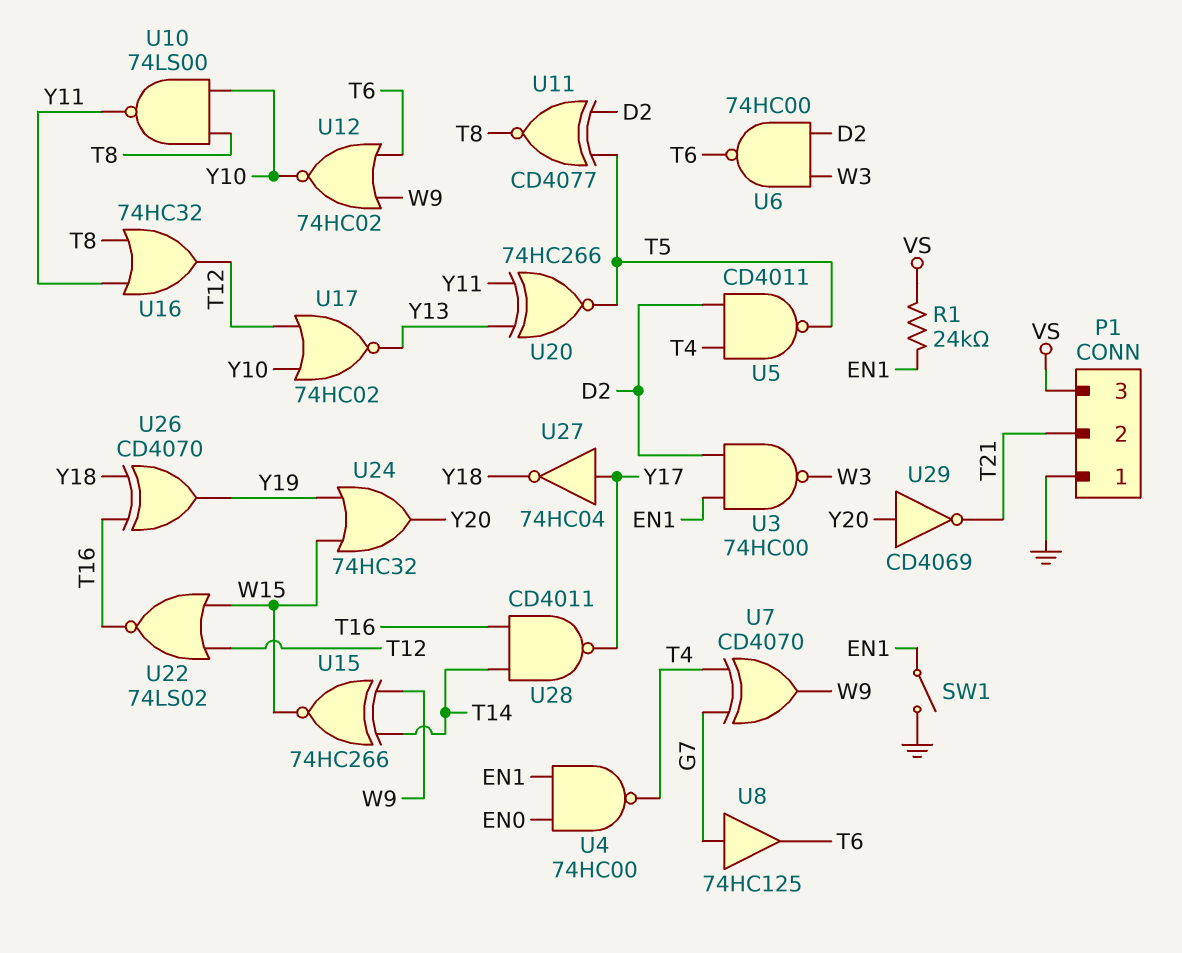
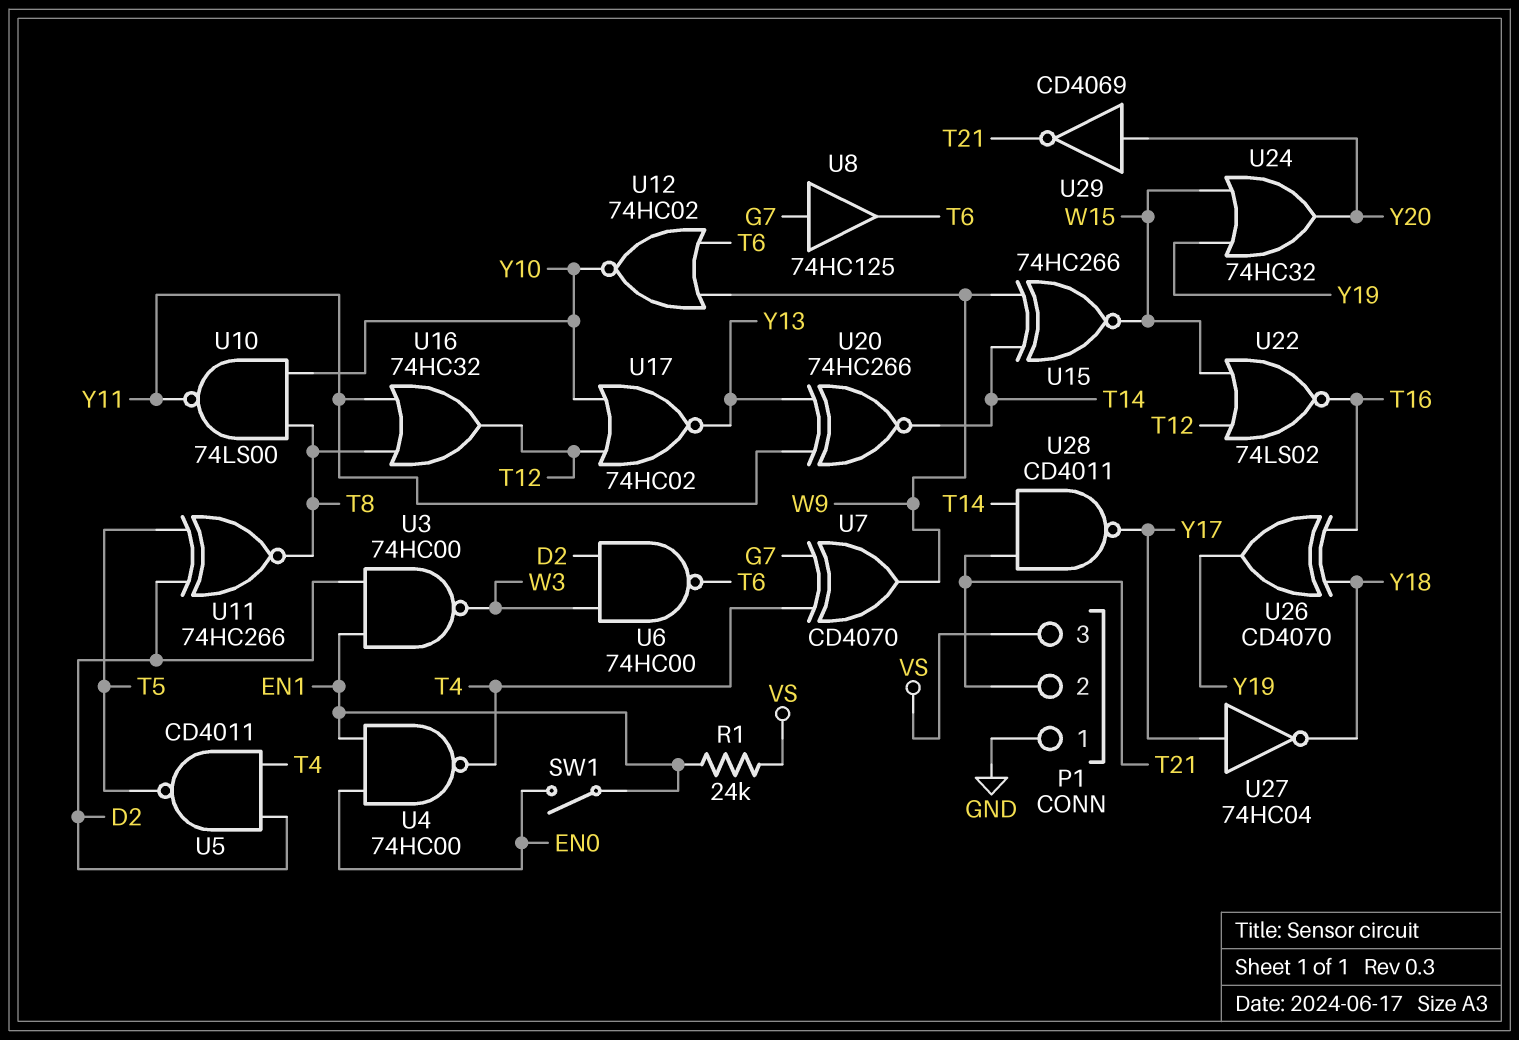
SW1: switch (EN1, GND) -> switch (EN0, EN1)
U11: XNOR CD4077 (in D2, in T5, out T8) -> XNOR 74HC266 (in D2, in T5, out T8)
U20: XNOR 74HC266 (in Y11, in Y13, out T5) -> XNOR 74HC266 (in Y11, in Y13, out T14)
U28: NAND CD4011 (in T14, in T16, out Y17) -> NAND CD4011 (in T14, in T21, out Y17)

